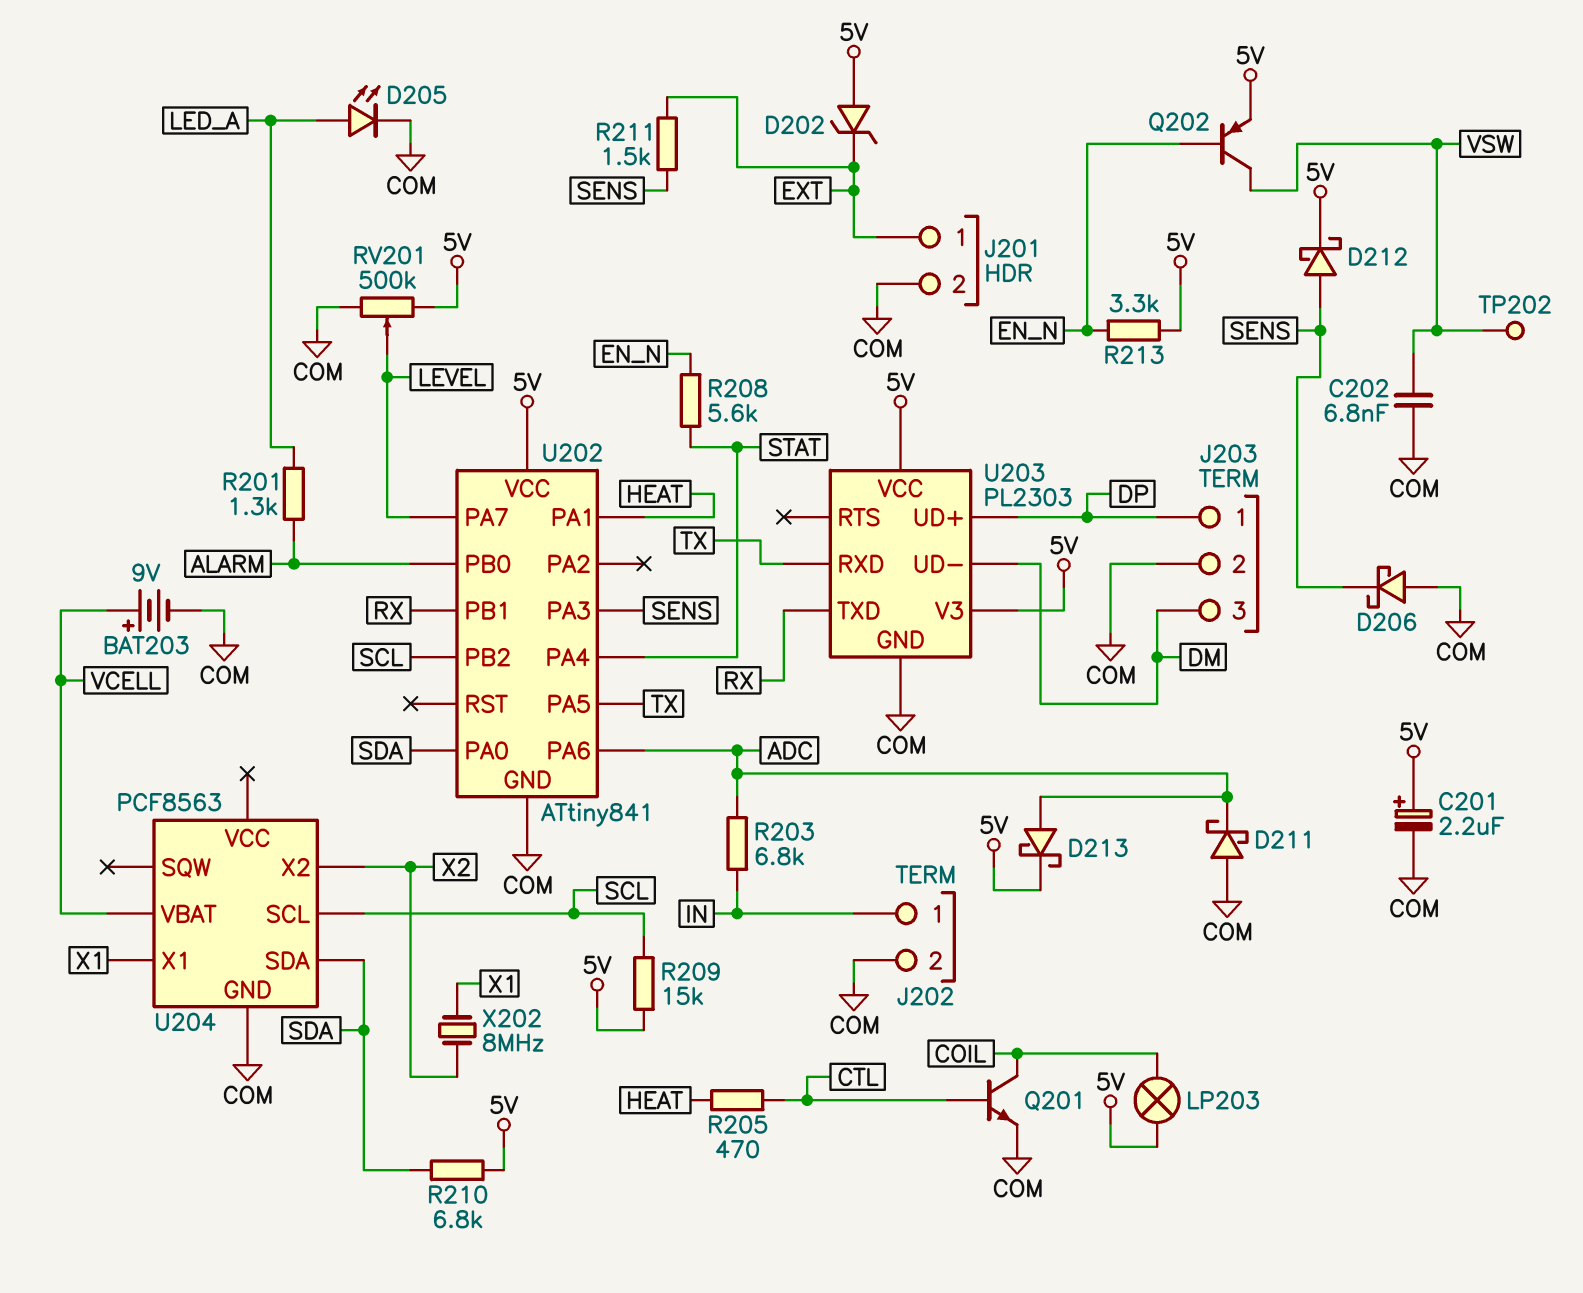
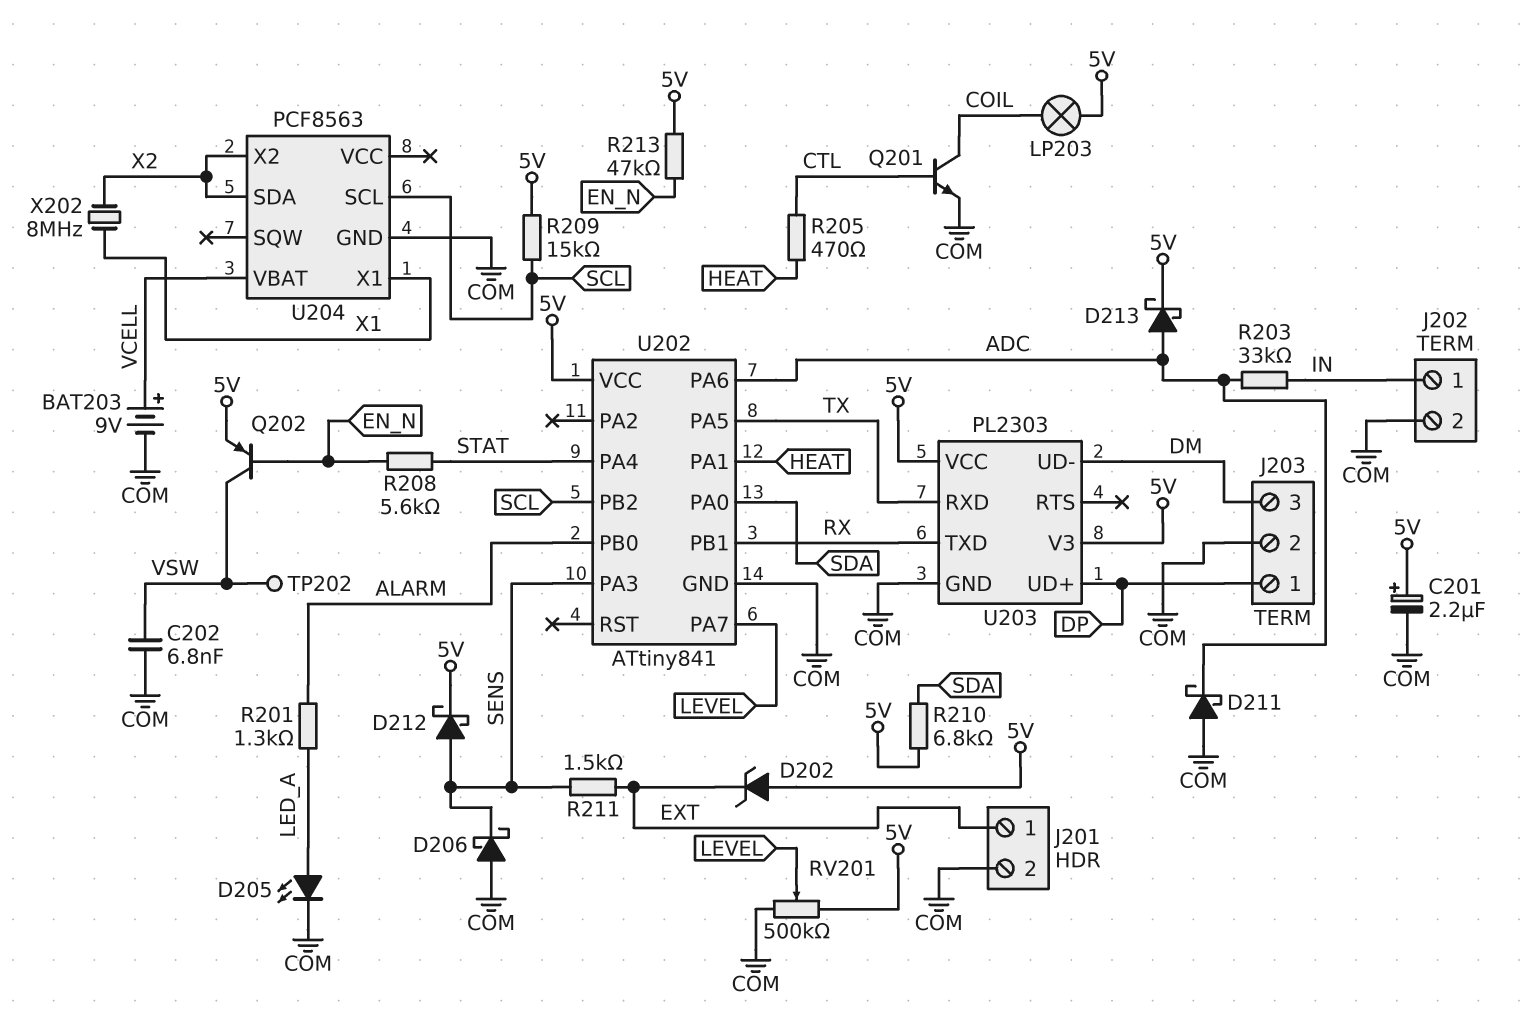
R203: 6.8k (ADC, IN) -> 33k (ADC, IN)
R213: 3.3k (5V, EN_N) -> 47k (5V, EN_N)
U204 pin SDA: SDA -> X2

